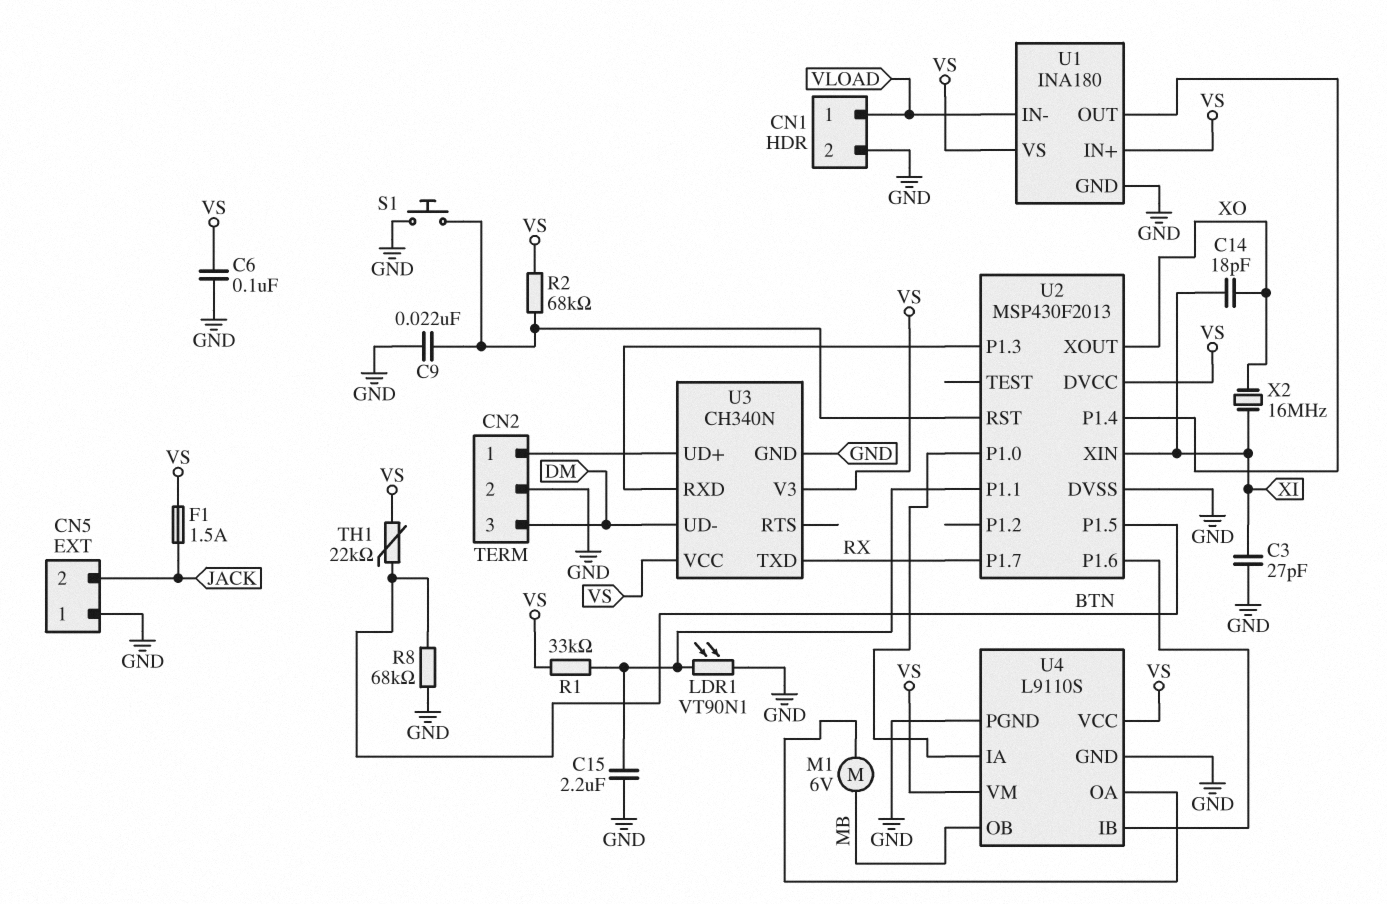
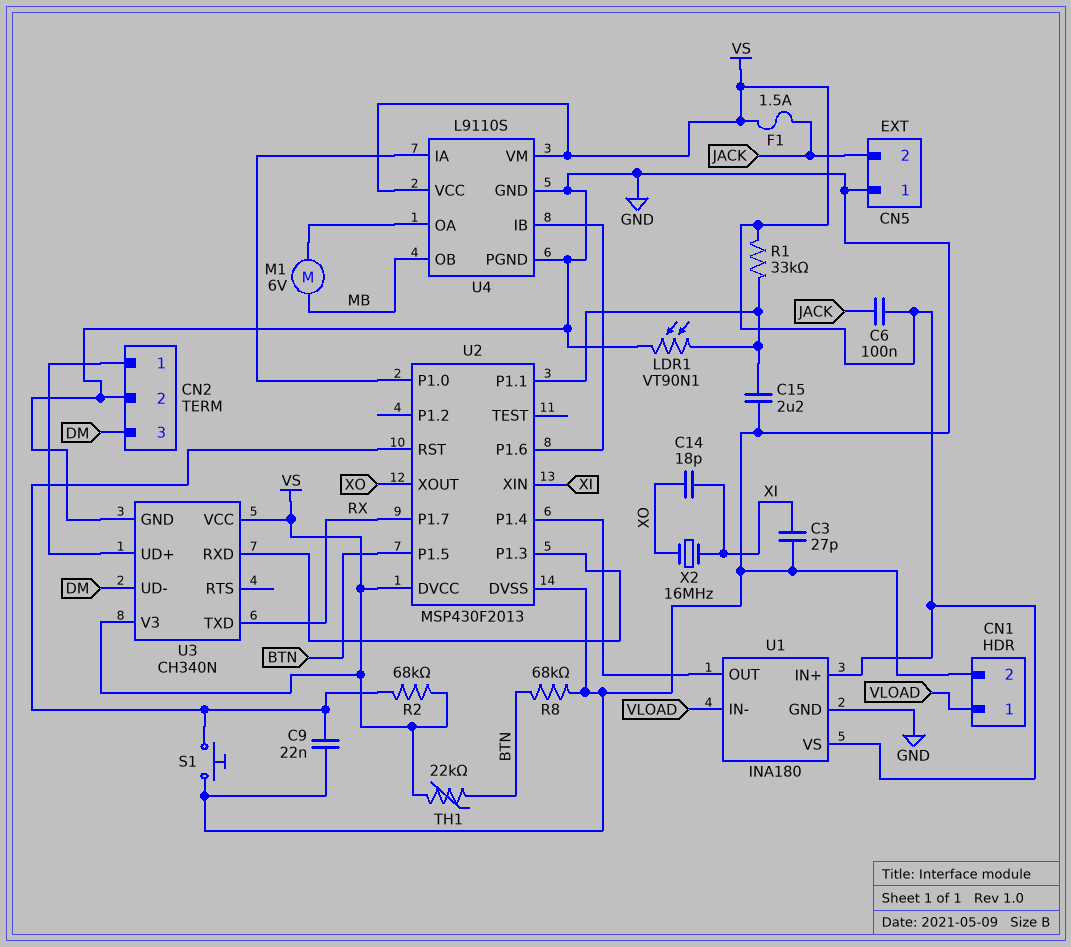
C6: 100nF (GND, VS) -> 100nF (JACK, VS)

